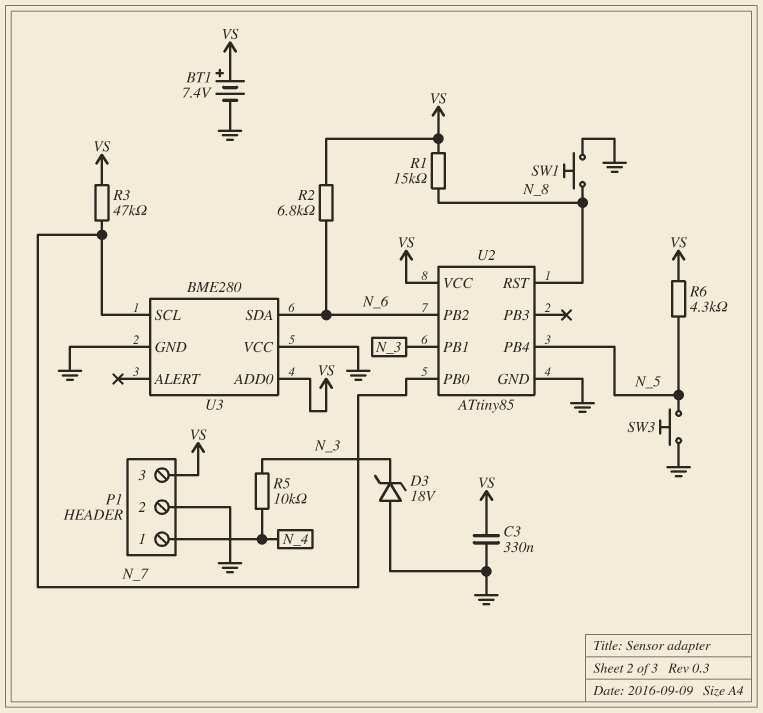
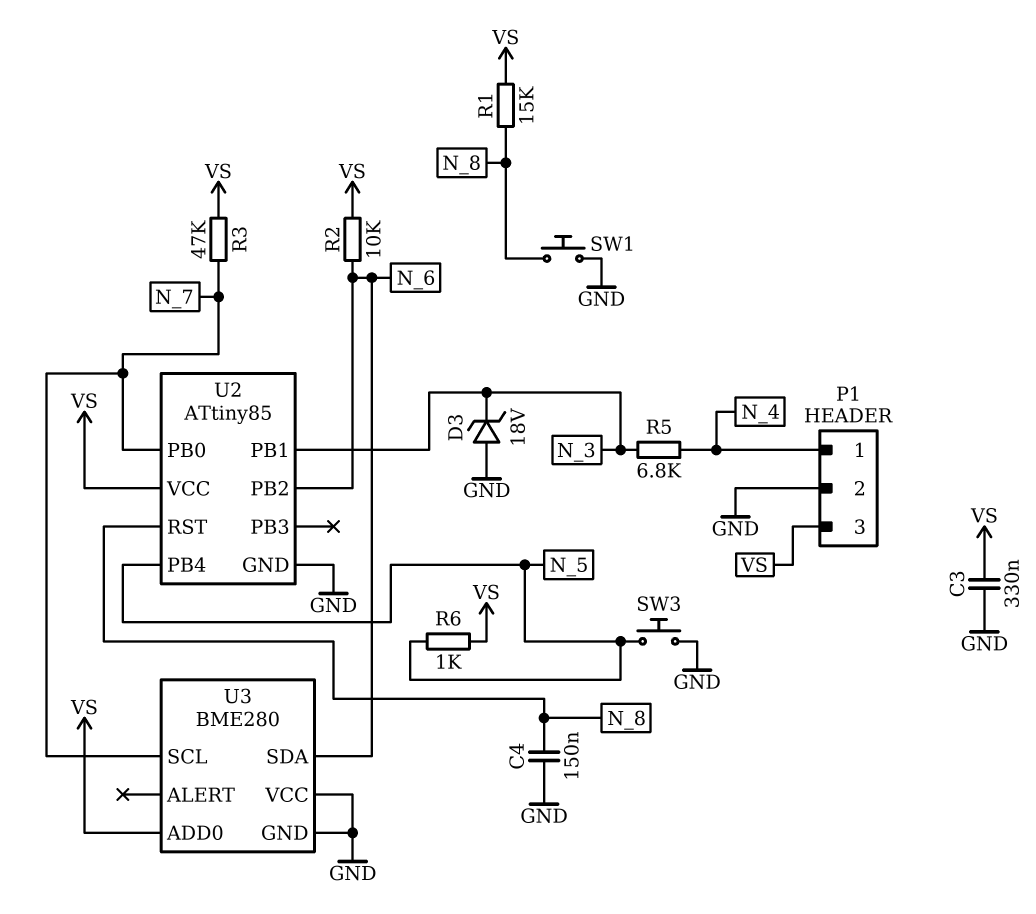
BT1: 7.4V (plus VS, minus GND) -> none
C4: none -> 150nF (GND, N_8)
R2: 6.8k (N_6, VS) -> 10k (N_6, VS)
R5: 10k (N_3, N_4) -> 6.8k (N_3, N_4)
R6: 4.3k (N_5, VS) -> 1k (N_5, VS)

